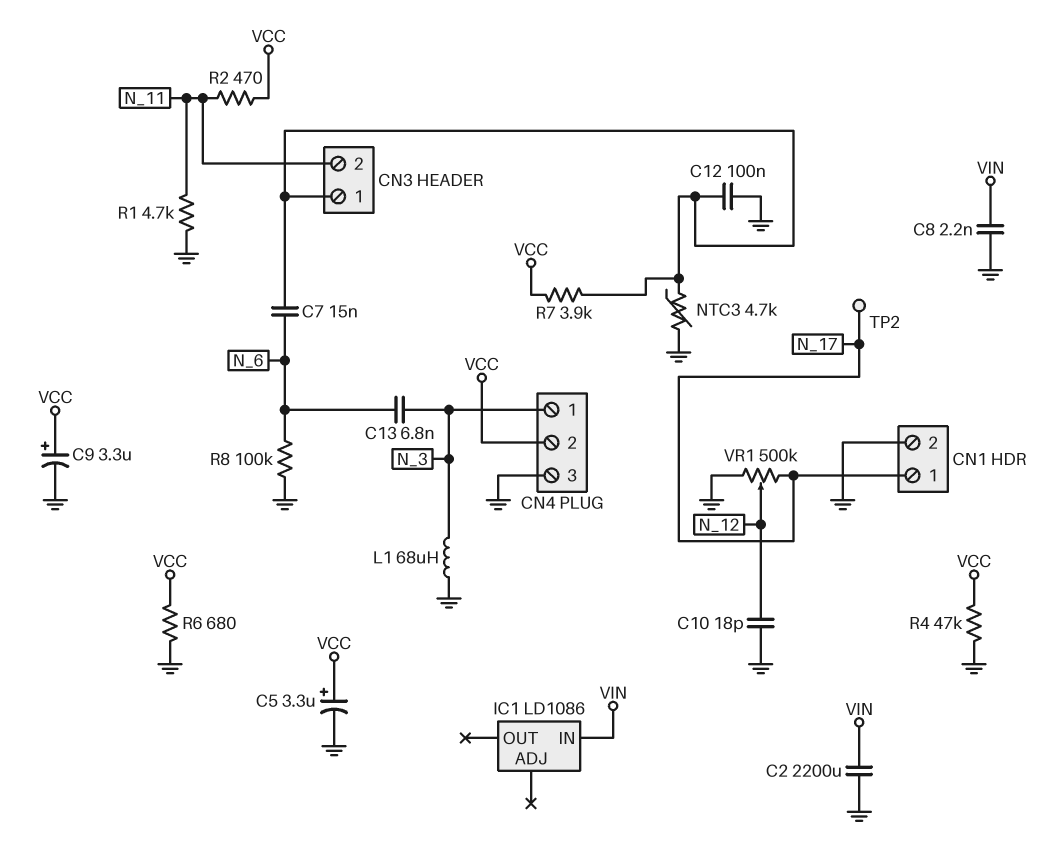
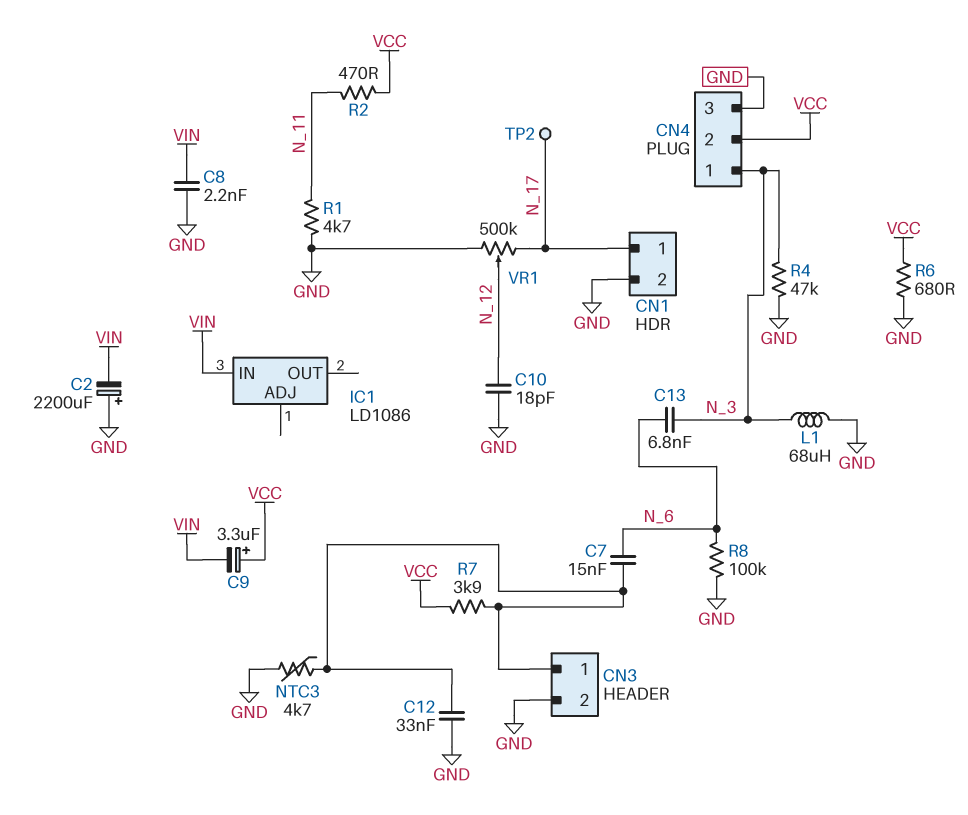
C2: 2200uF (GND, VIN) -> 2200uF (plus GND, minus VIN)
C5: 3.3uF (plus VCC, minus GND) -> none
C9: 3.3uF (plus VCC, minus GND) -> 3.3uF (plus VCC, minus VIN)
C12: 100nF (CN3/1, GND) -> 33nF (CN3/1, GND)
CN3 pin 2: N_11 -> GND
R4: 47k (GND, VCC) -> 47k (GND, N_3)

